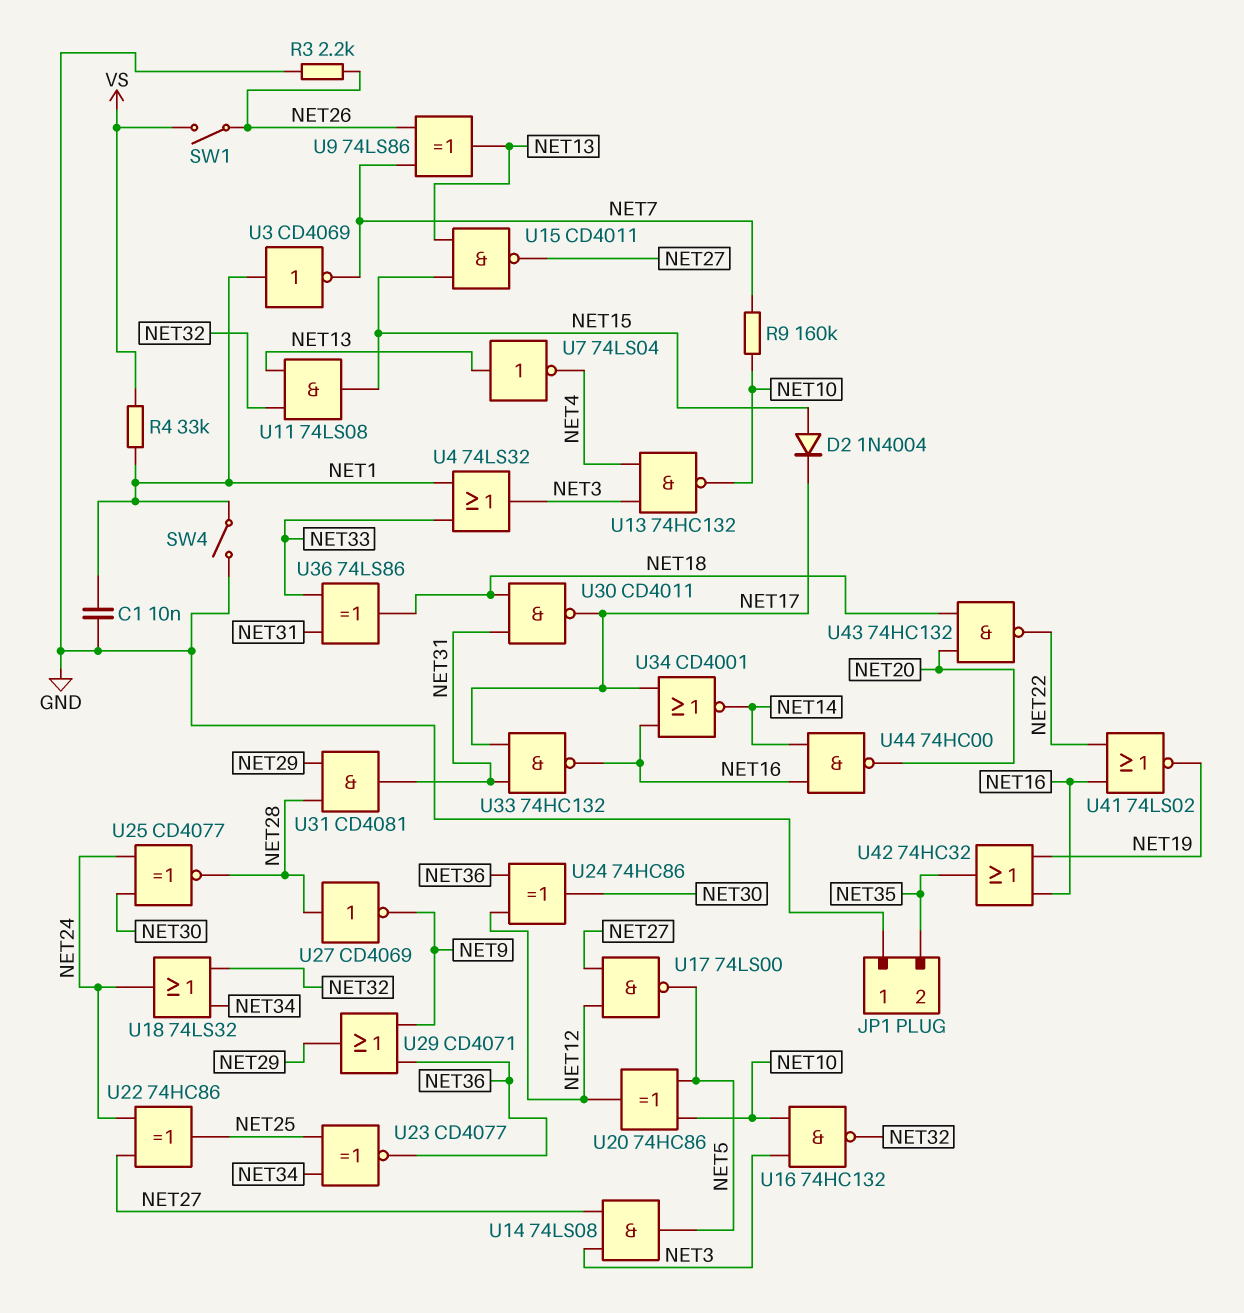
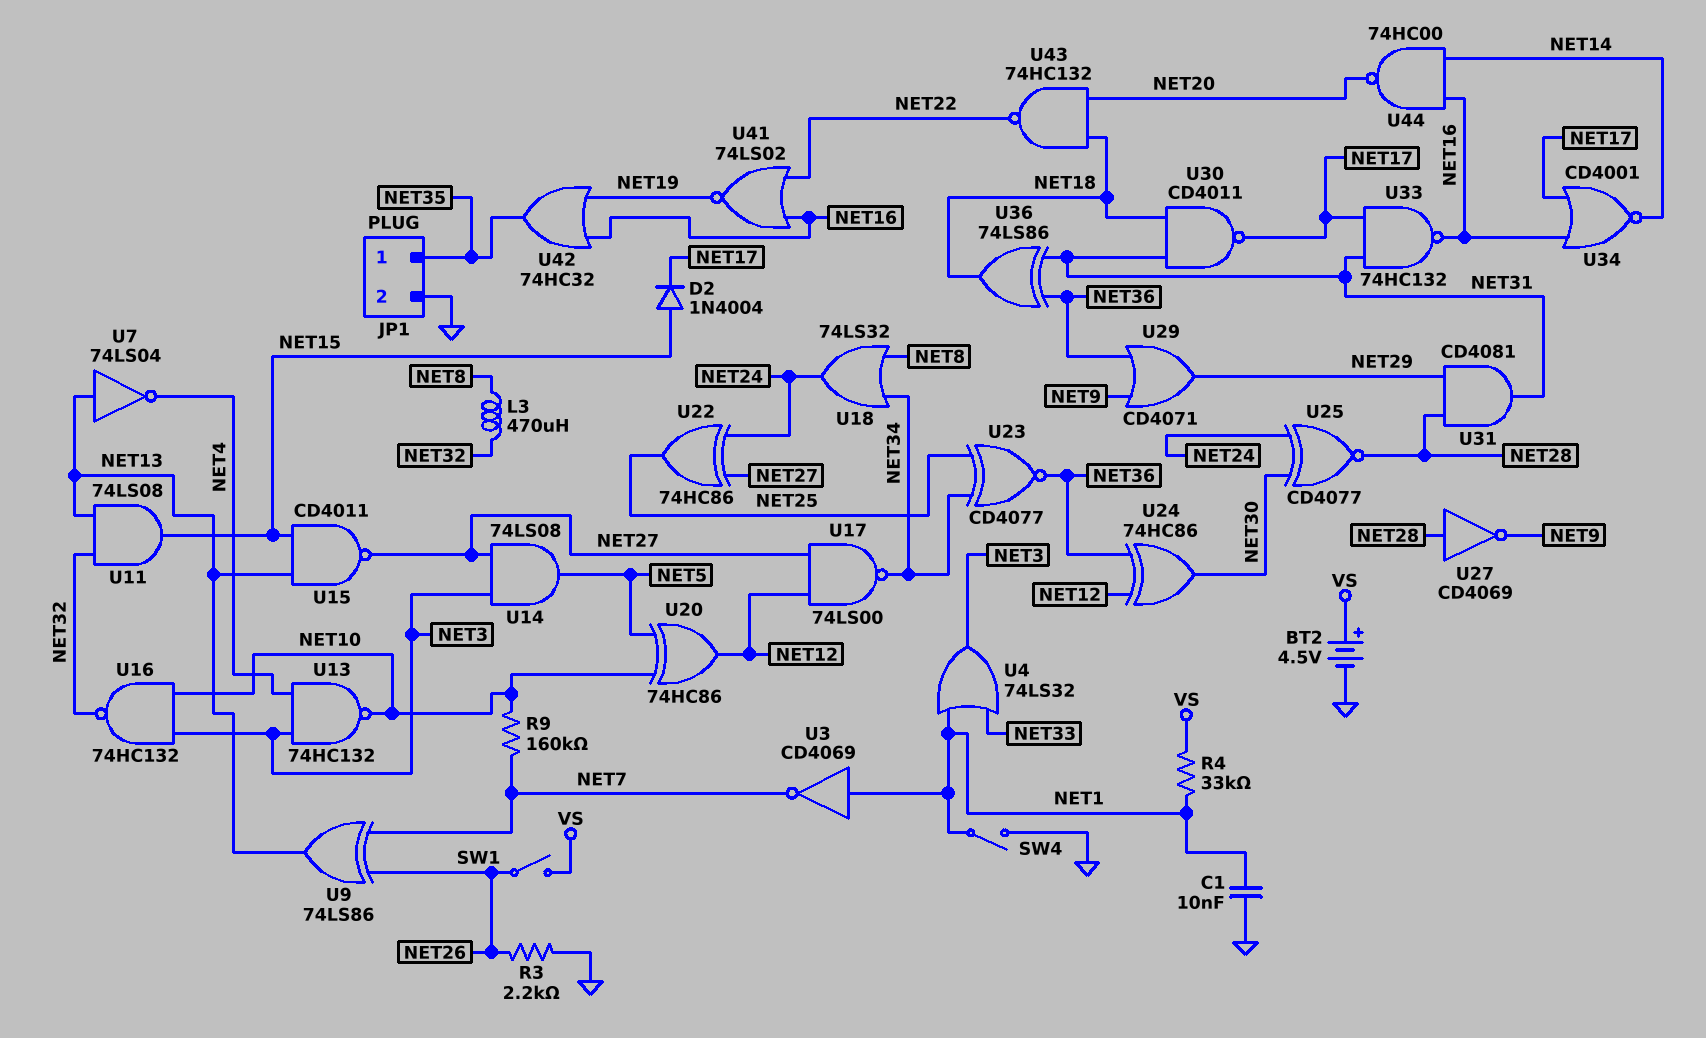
BT2: none -> 4.5V (plus VS, minus GND)
JP1 pin 1: GND -> NET35
JP1 pin 2: NET35 -> GND
L3: none -> 470uH (NET8, NET32)
U17: NAND 74LS00 (in NET12, in NET27, out NET5) -> NAND 74LS00 (in NET12, in NET27, out NET34)
U18: OR 74LS32 (in NET32, in NET34, out NET24) -> OR 74LS32 (in NET8, in NET34, out NET24)
U36: XOR 74LS86 (in NET31, in NET33, out NET18) -> XOR 74LS86 (in NET31, in NET36, out NET18)

